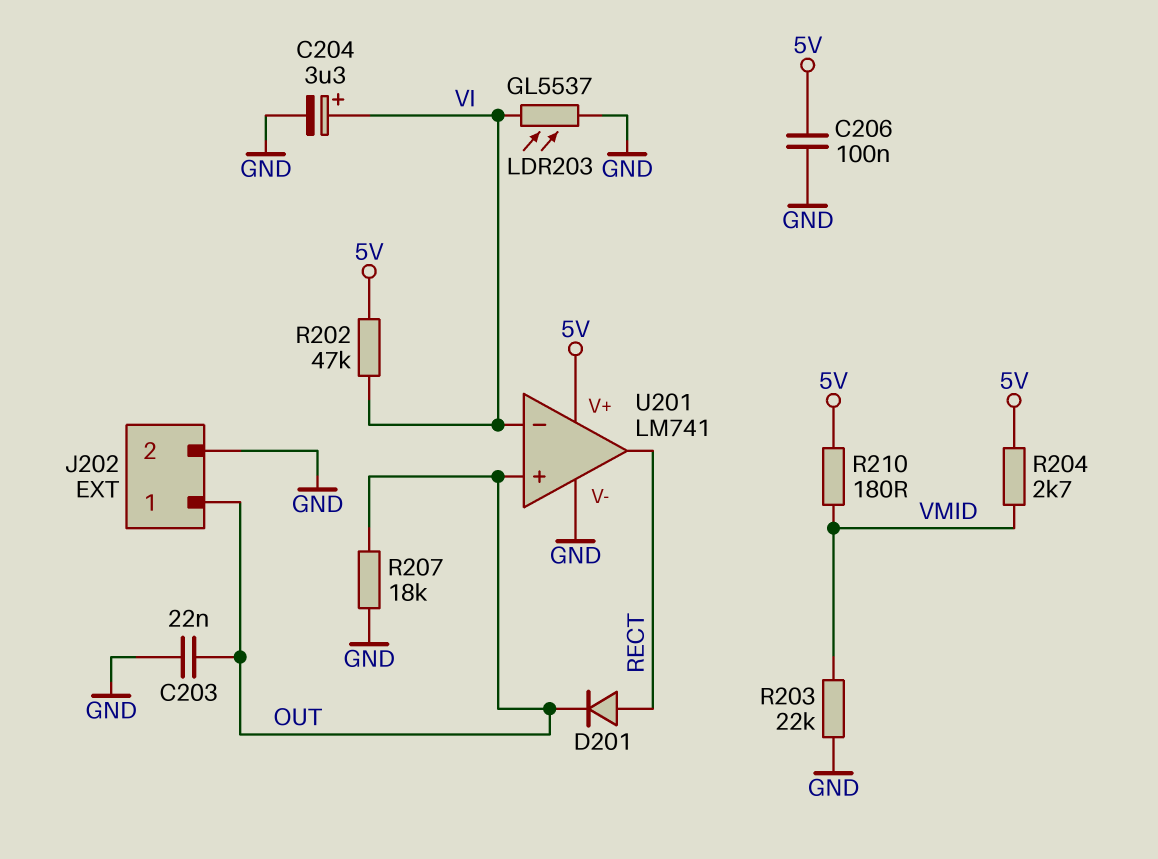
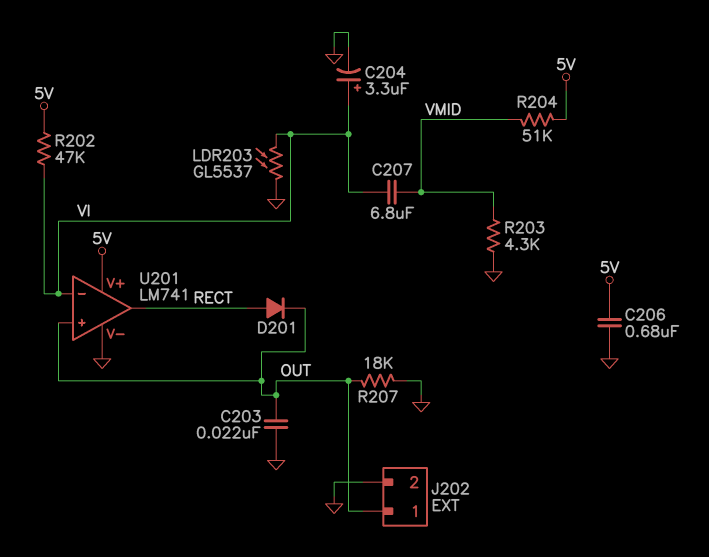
C206: 100nF (5V, GND) -> 680nF (5V, GND)
C207: none -> 6.8uF (VI, VMID)
R203: 22k (GND, VMID) -> 4.3k (GND, VMID)
R204: 2.7k (5V, VMID) -> 51k (5V, VMID)
R210: 180 (5V, VMID) -> none

